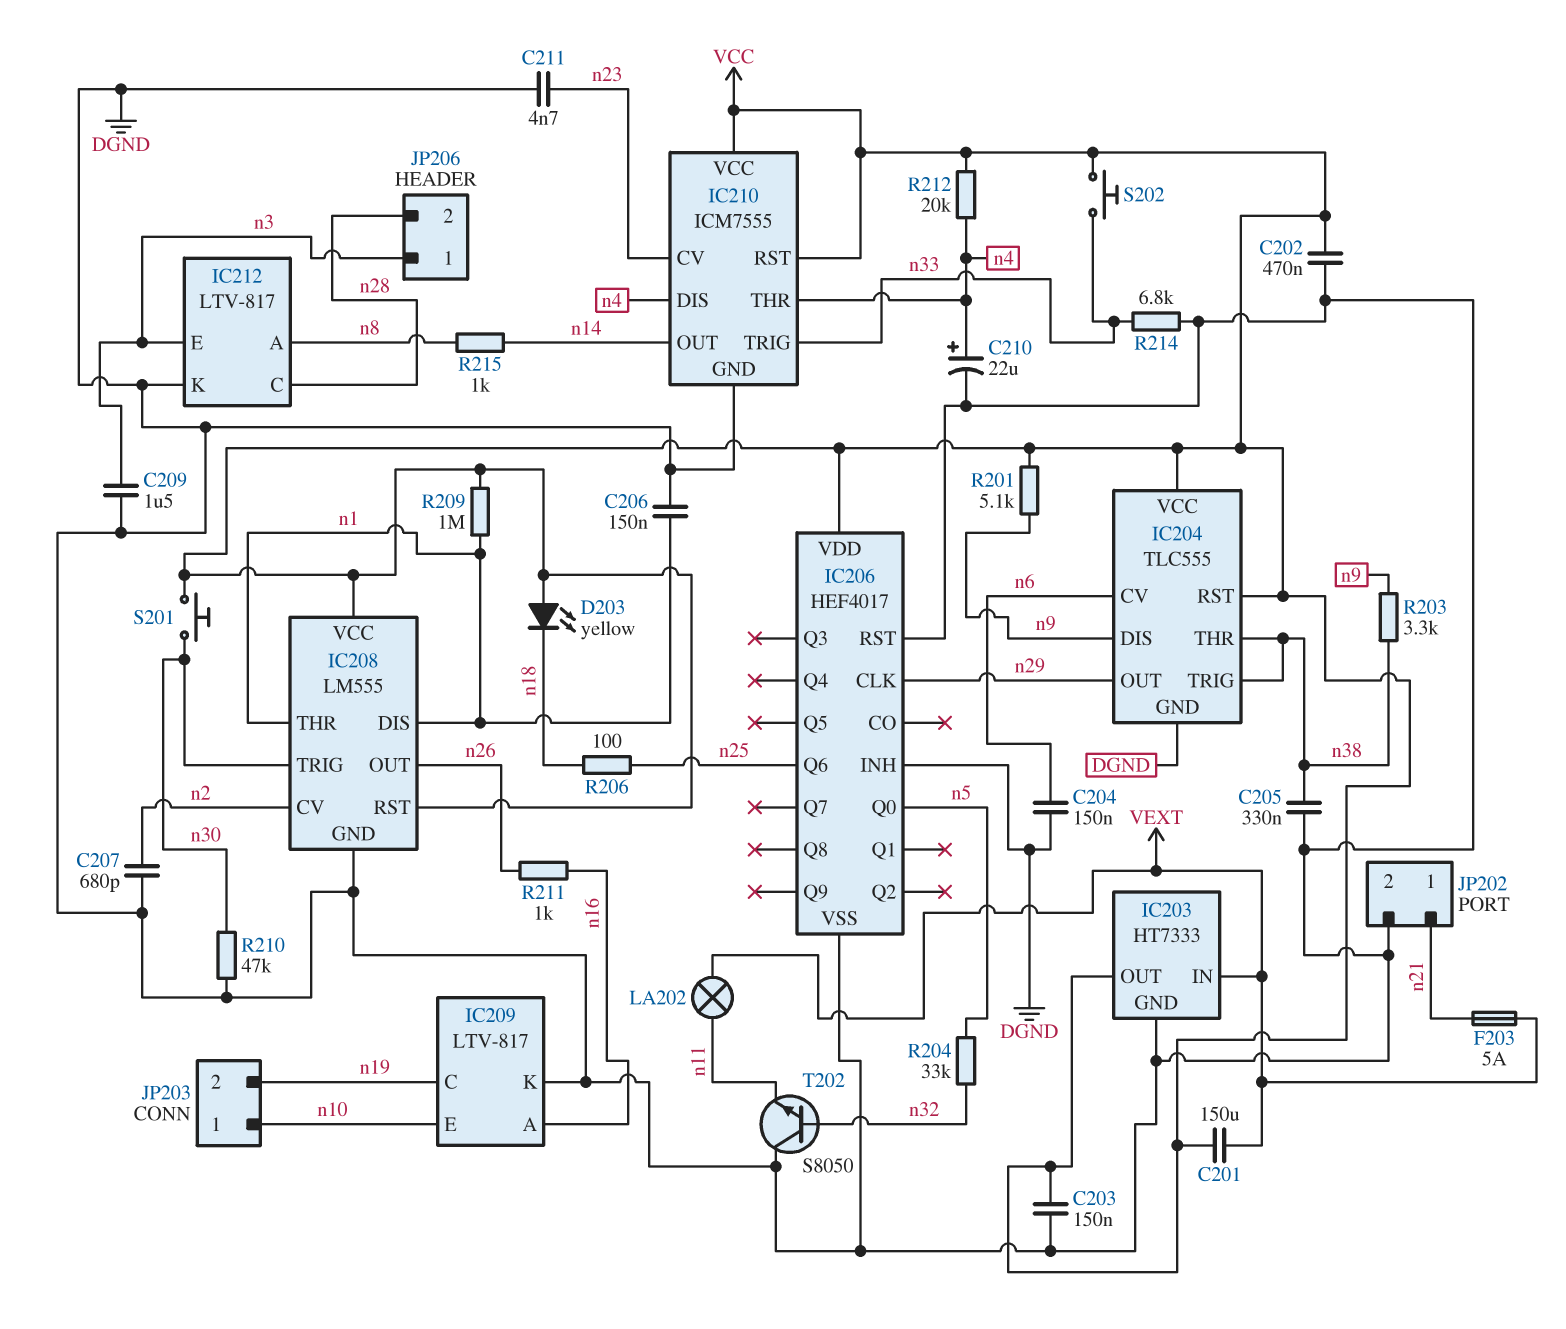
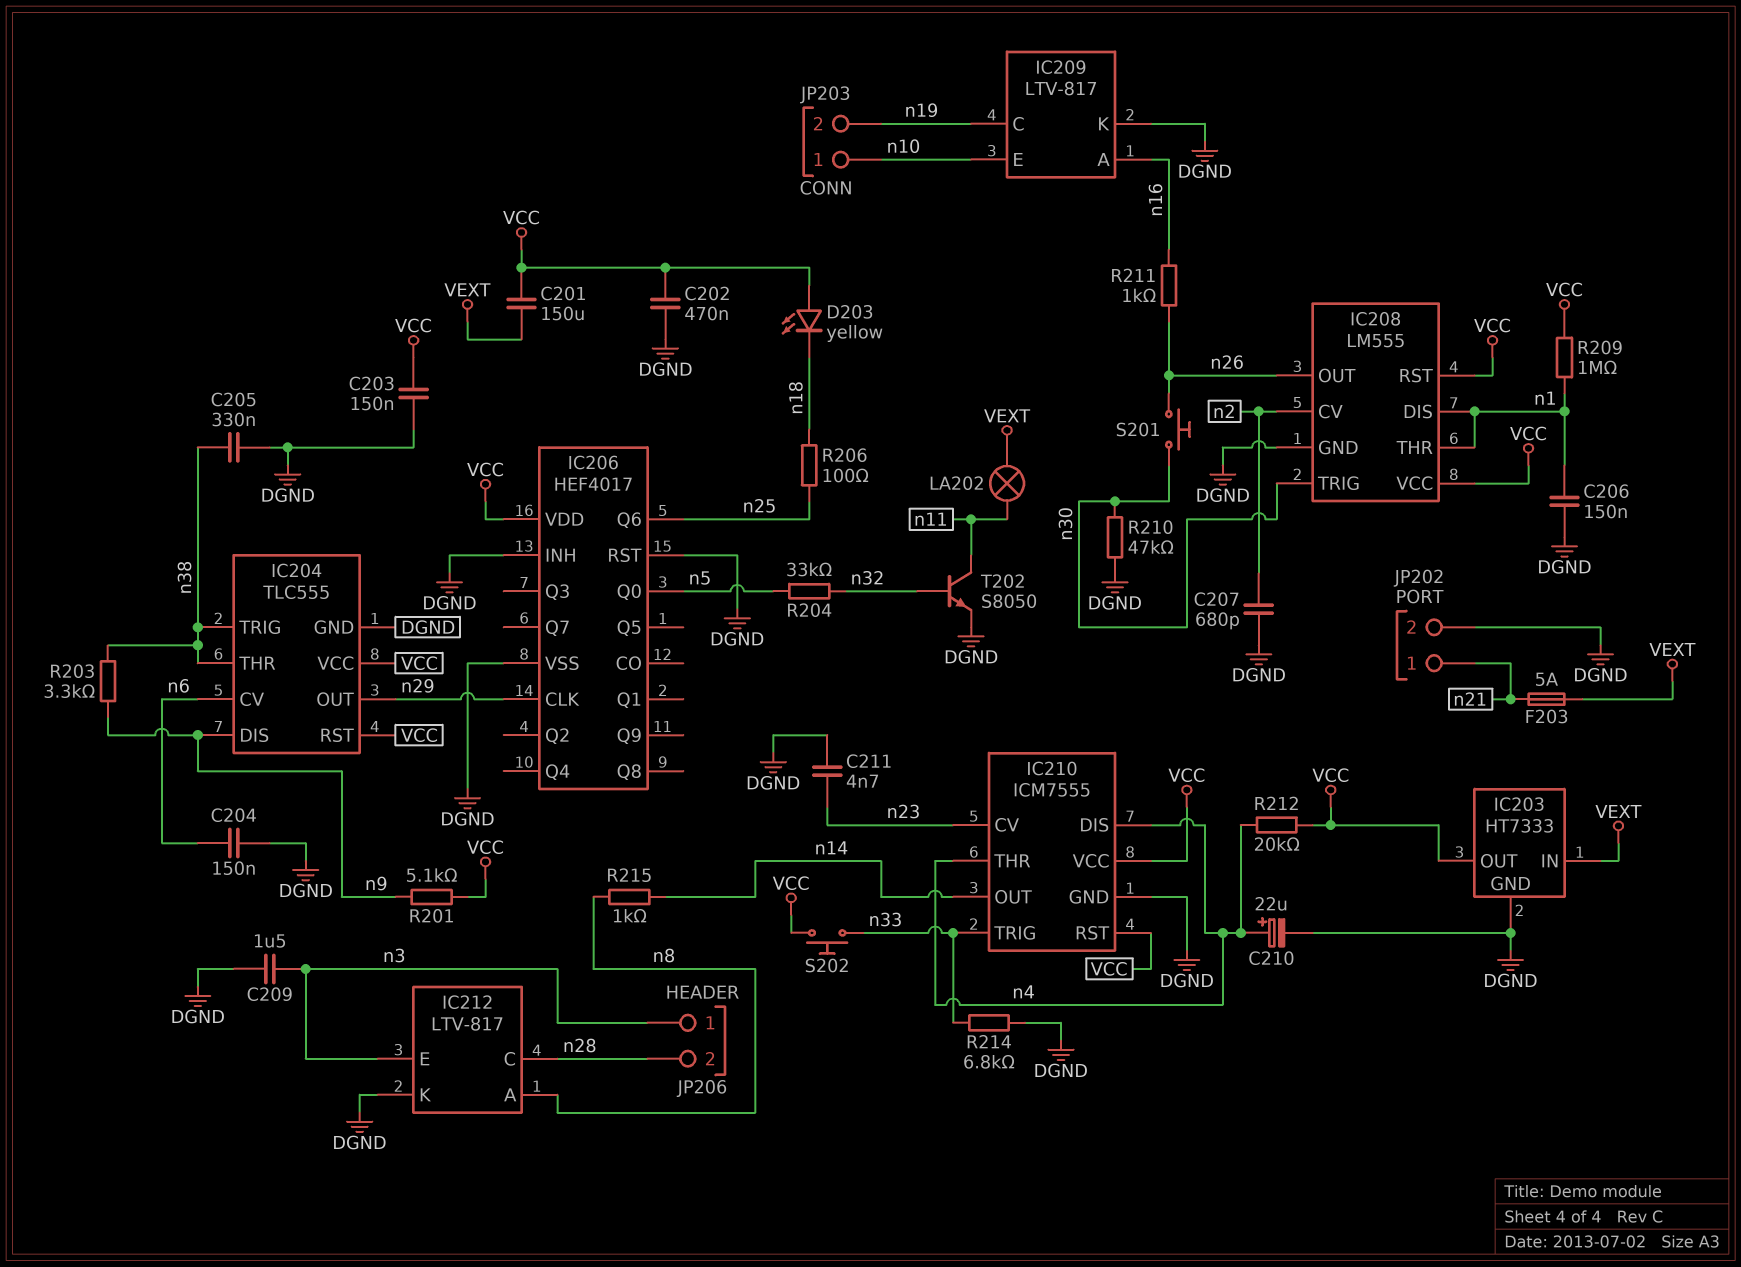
S201: button (VCC, n30) -> button (n26, n30)
T202: NPN S8050 (B n32, C DGND, E n11) -> NPN S8050 (B n32, C n11, E DGND)

